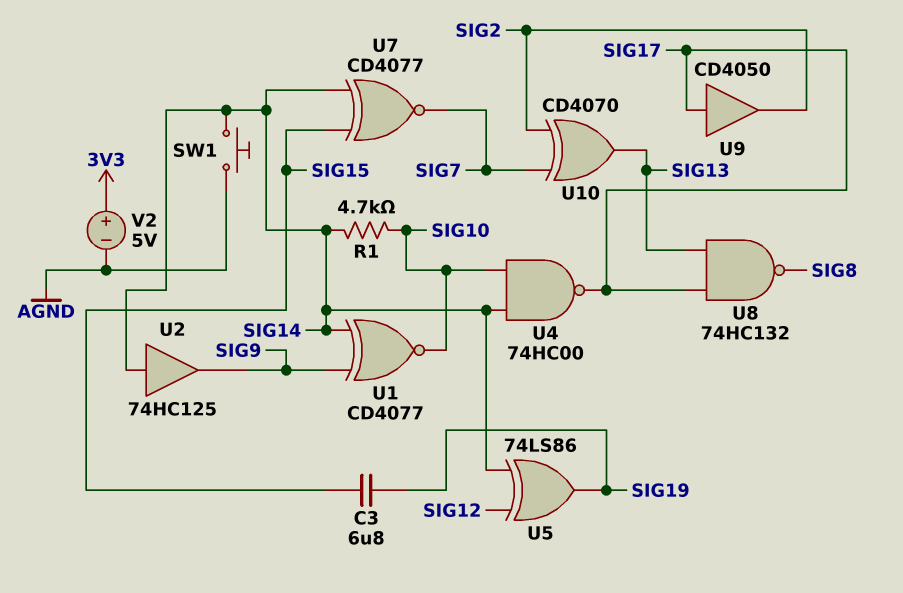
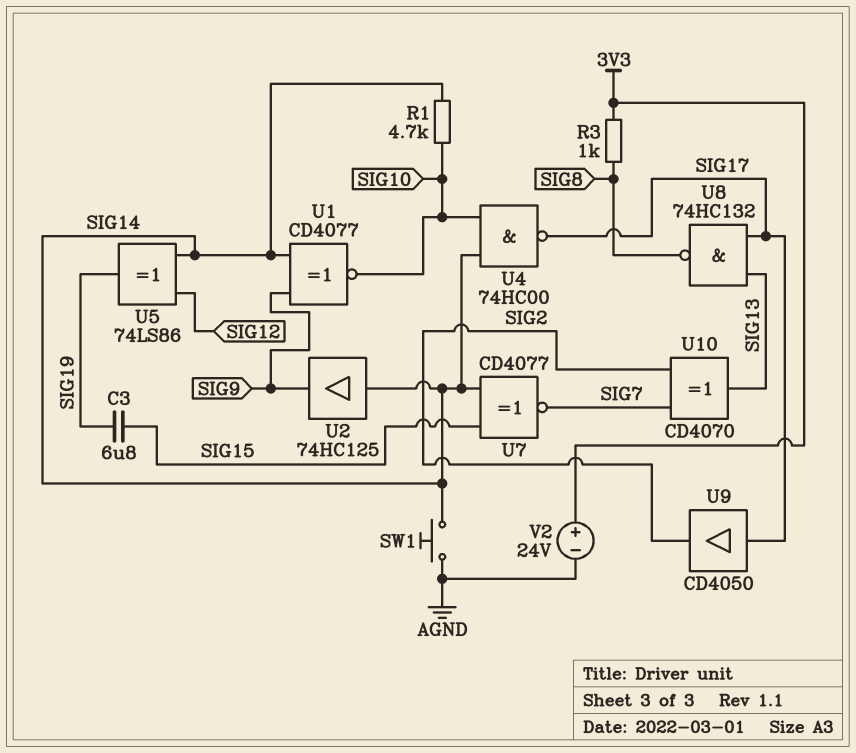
R3: none -> 1k (3V3, SIG8)
V2: 5V (plus 3V3, minus AGND) -> 24V (plus 3V3, minus AGND)

